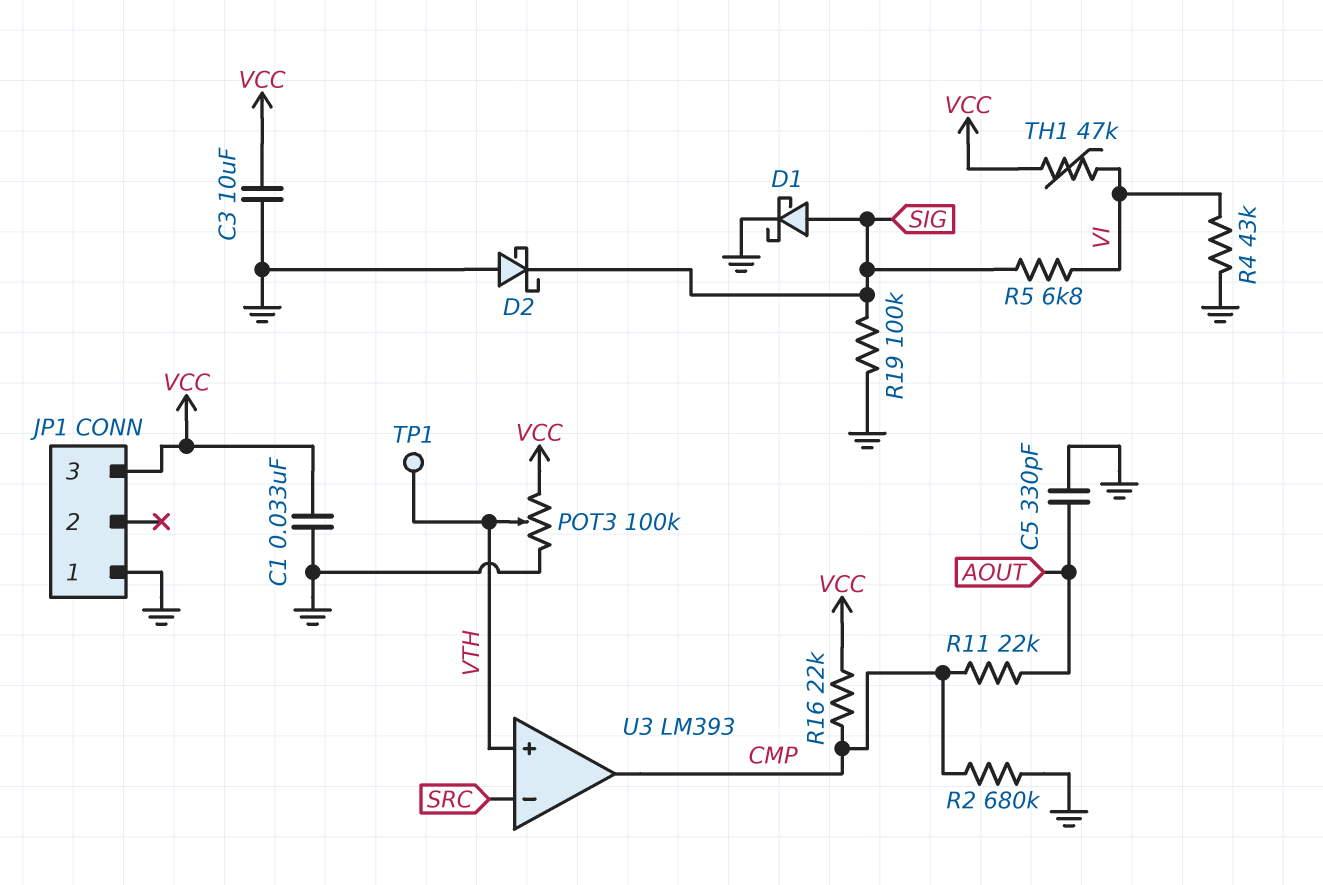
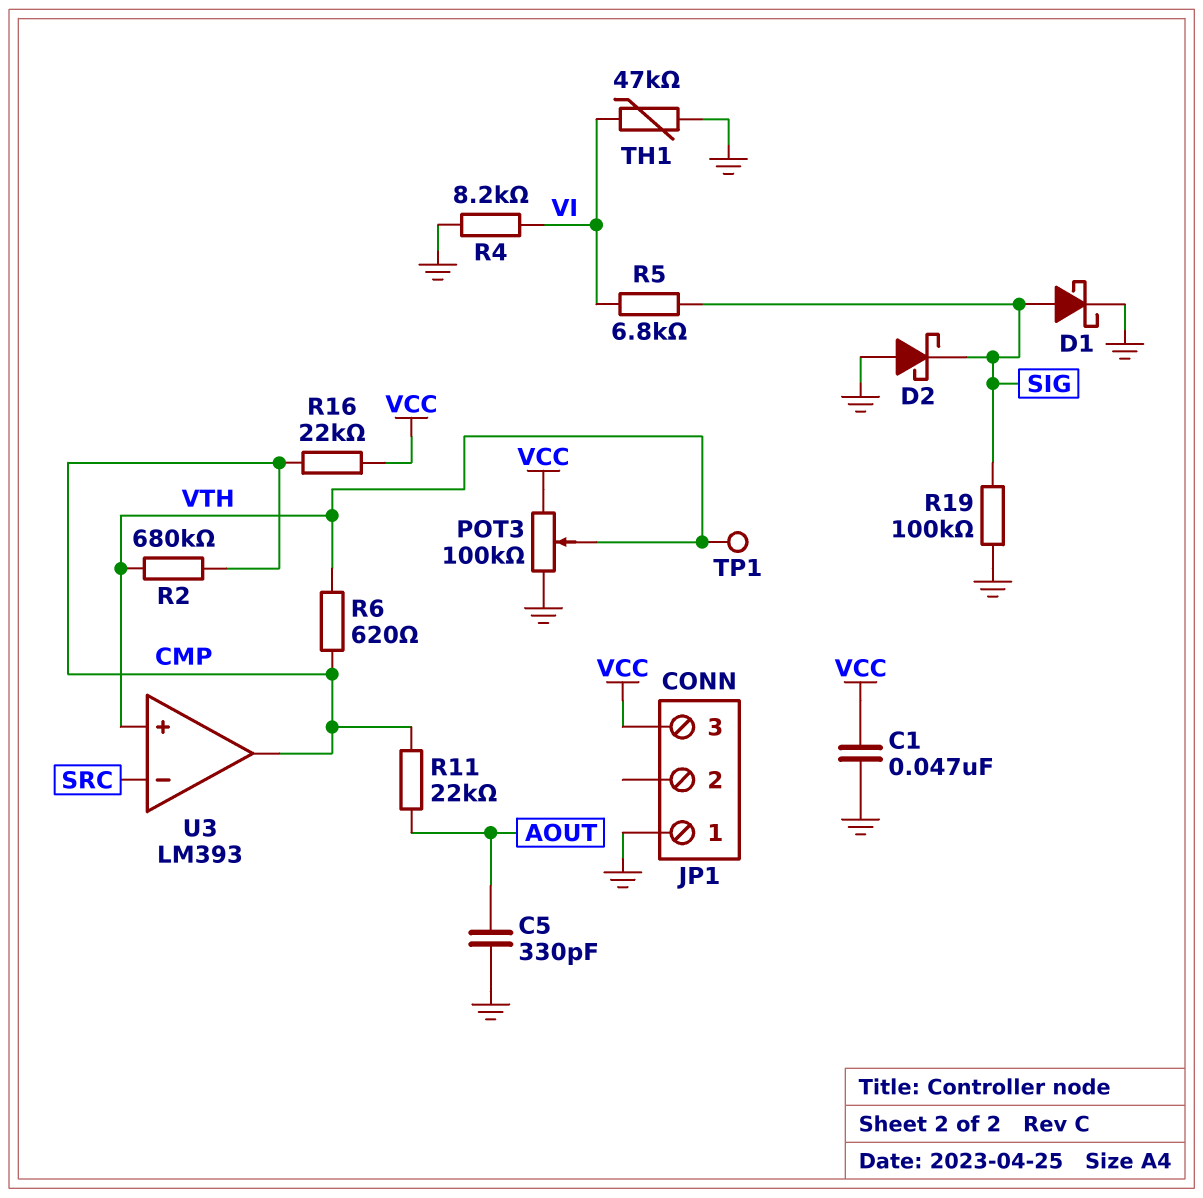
C1: 33nF (GND, VCC) -> 47nF (GND, VCC)
C3: 10uF (GND, VCC) -> none
R2: 680k (CMP, GND) -> 680k (CMP, VTH)
R4: 43k (GND, VI) -> 8.2k (GND, VI)
R6: none -> 620 (CMP, VTH)
TH1: 47k (VCC, VI) -> 47k (GND, VI)

